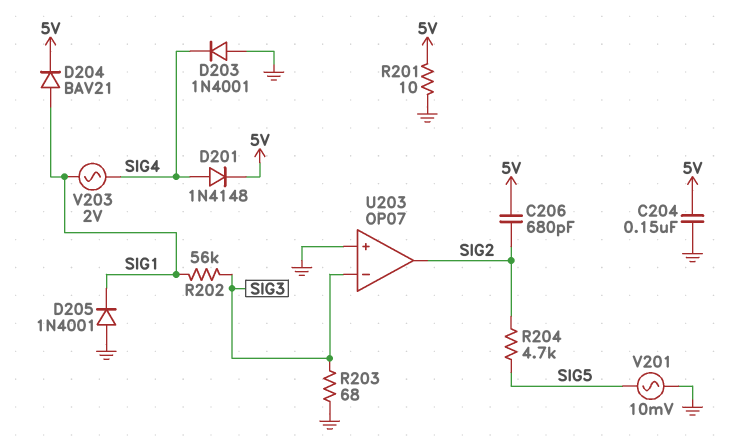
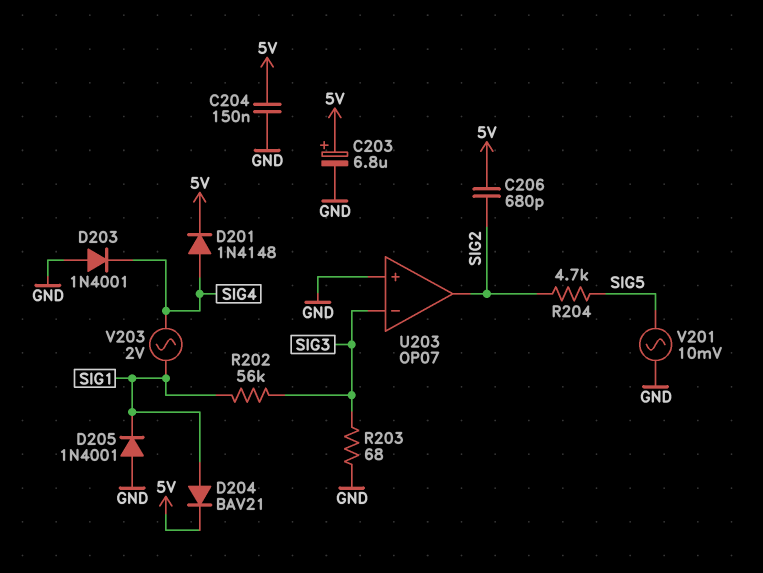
C203: none -> 6.8uF (plus 5V, minus GND)
R201: 10 (5V, GND) -> none

